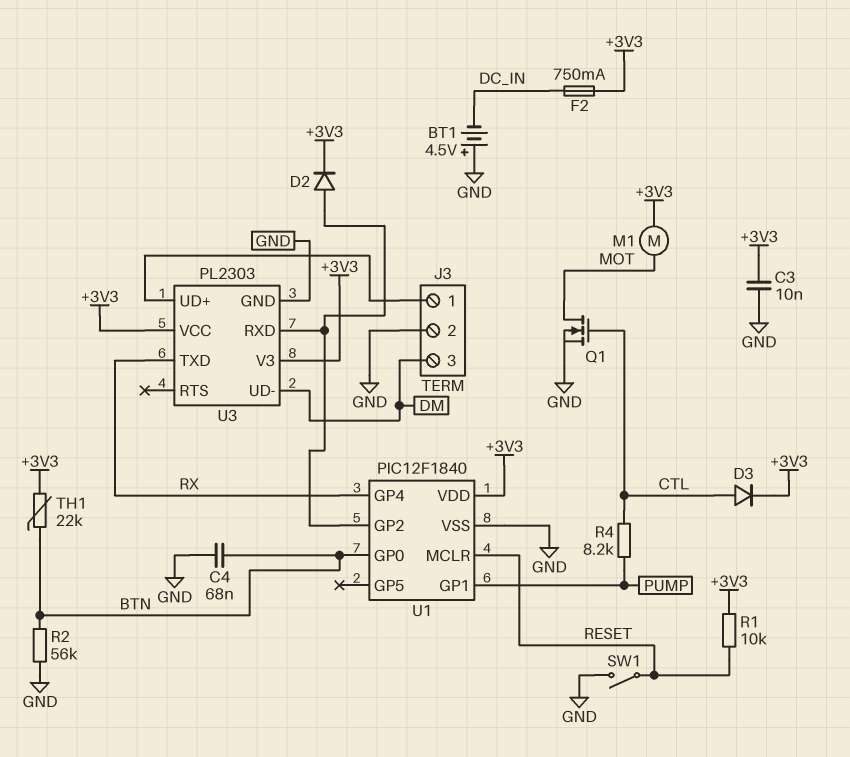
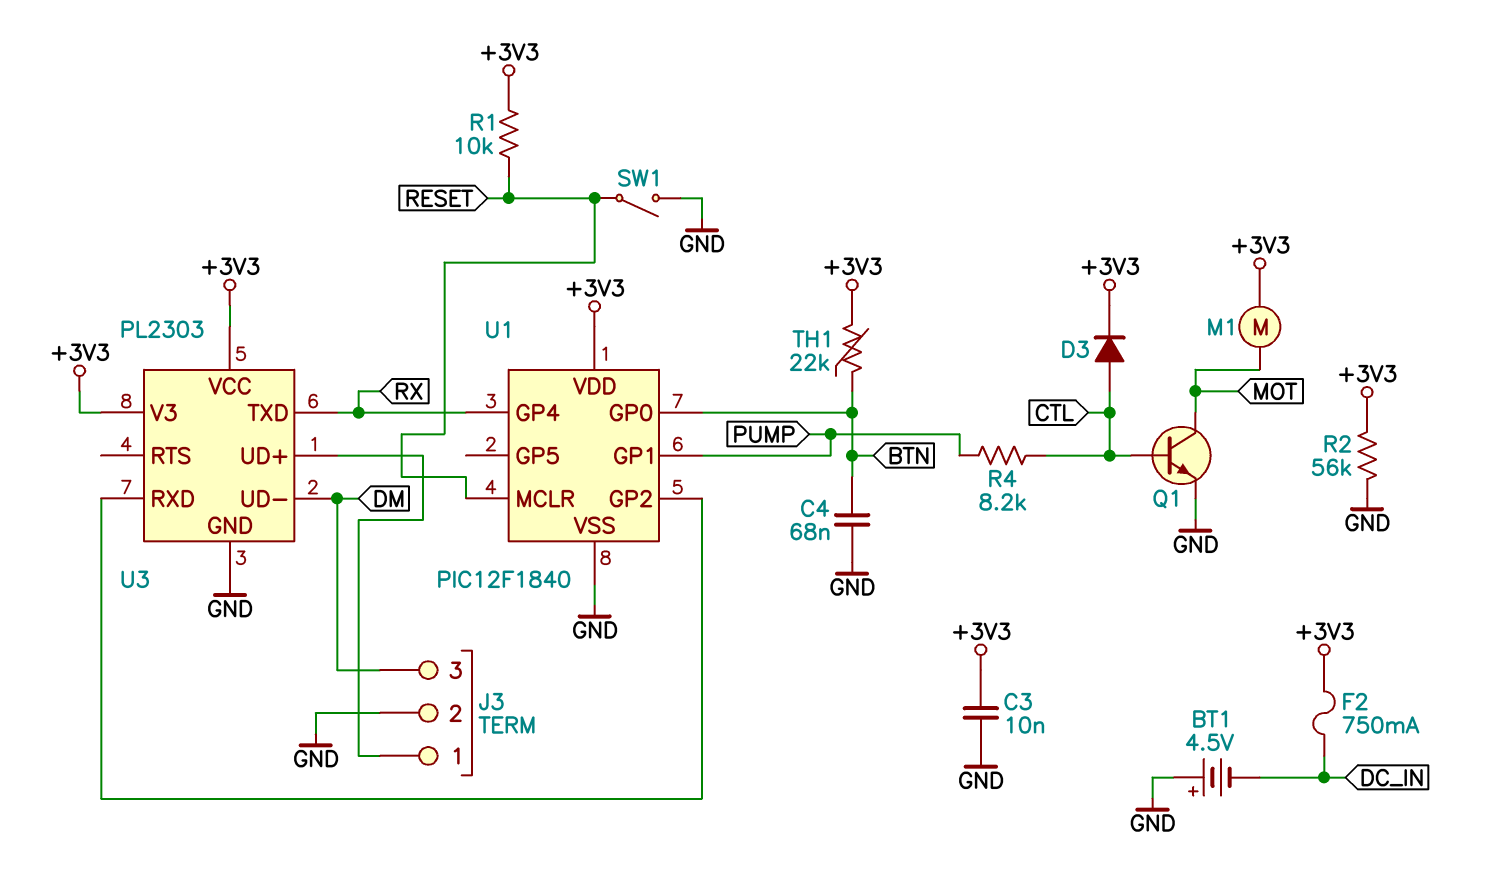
D2: diode (A U1/GP2, K +3V3) -> none
Q1: NMOS (G CTL, D MOT, S GND) -> NPN (B CTL, C MOT, E GND)
R2: 56k (BTN, GND) -> 56k (+3V3, GND)

